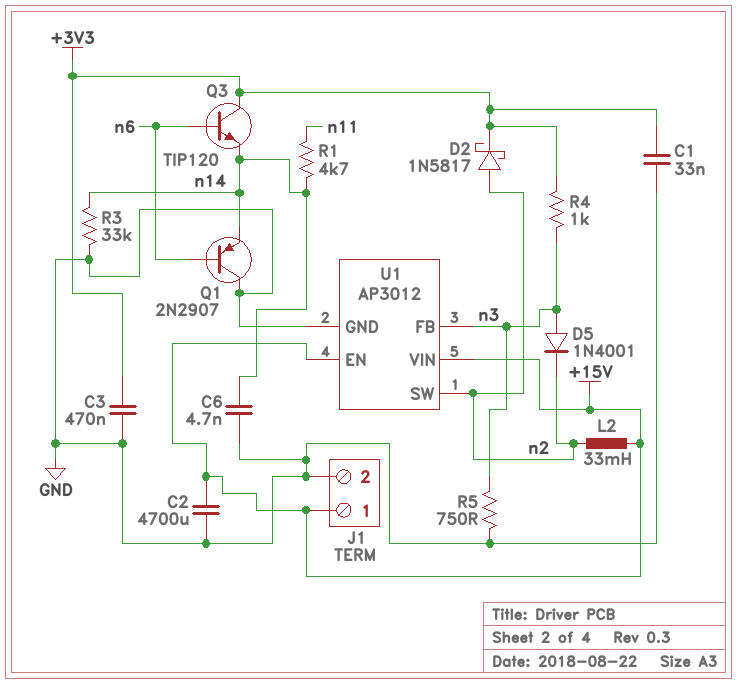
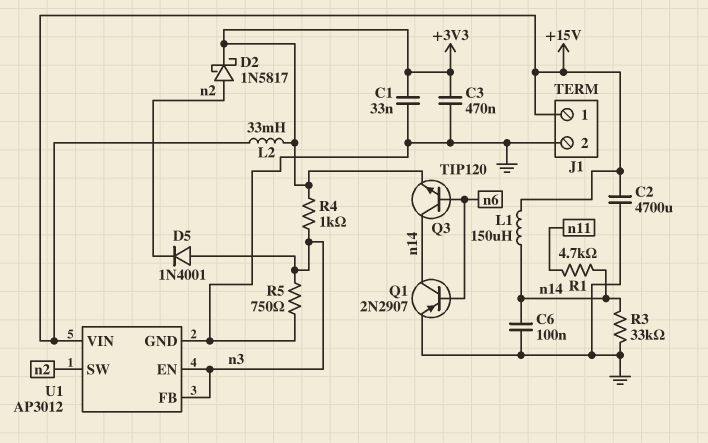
C6: 4.7nF (GND, n14) -> 100nF (GND, n14)
L1: none -> 150uH (+15V, n14)
L2: 33mH (+15V, n2) -> 33mH (+3V3, +15V)
Q1: PNP 2N2907 (B n6, C GND, E n14) -> PNP 2N2907 (B n6, C n14, E GND)
Q3: NPN TIP120 (B n6, C +3V3, E n14) -> NPN TIP120 (B n6, C n14, E +3V3)
U1 pin EN: +15V -> n3

